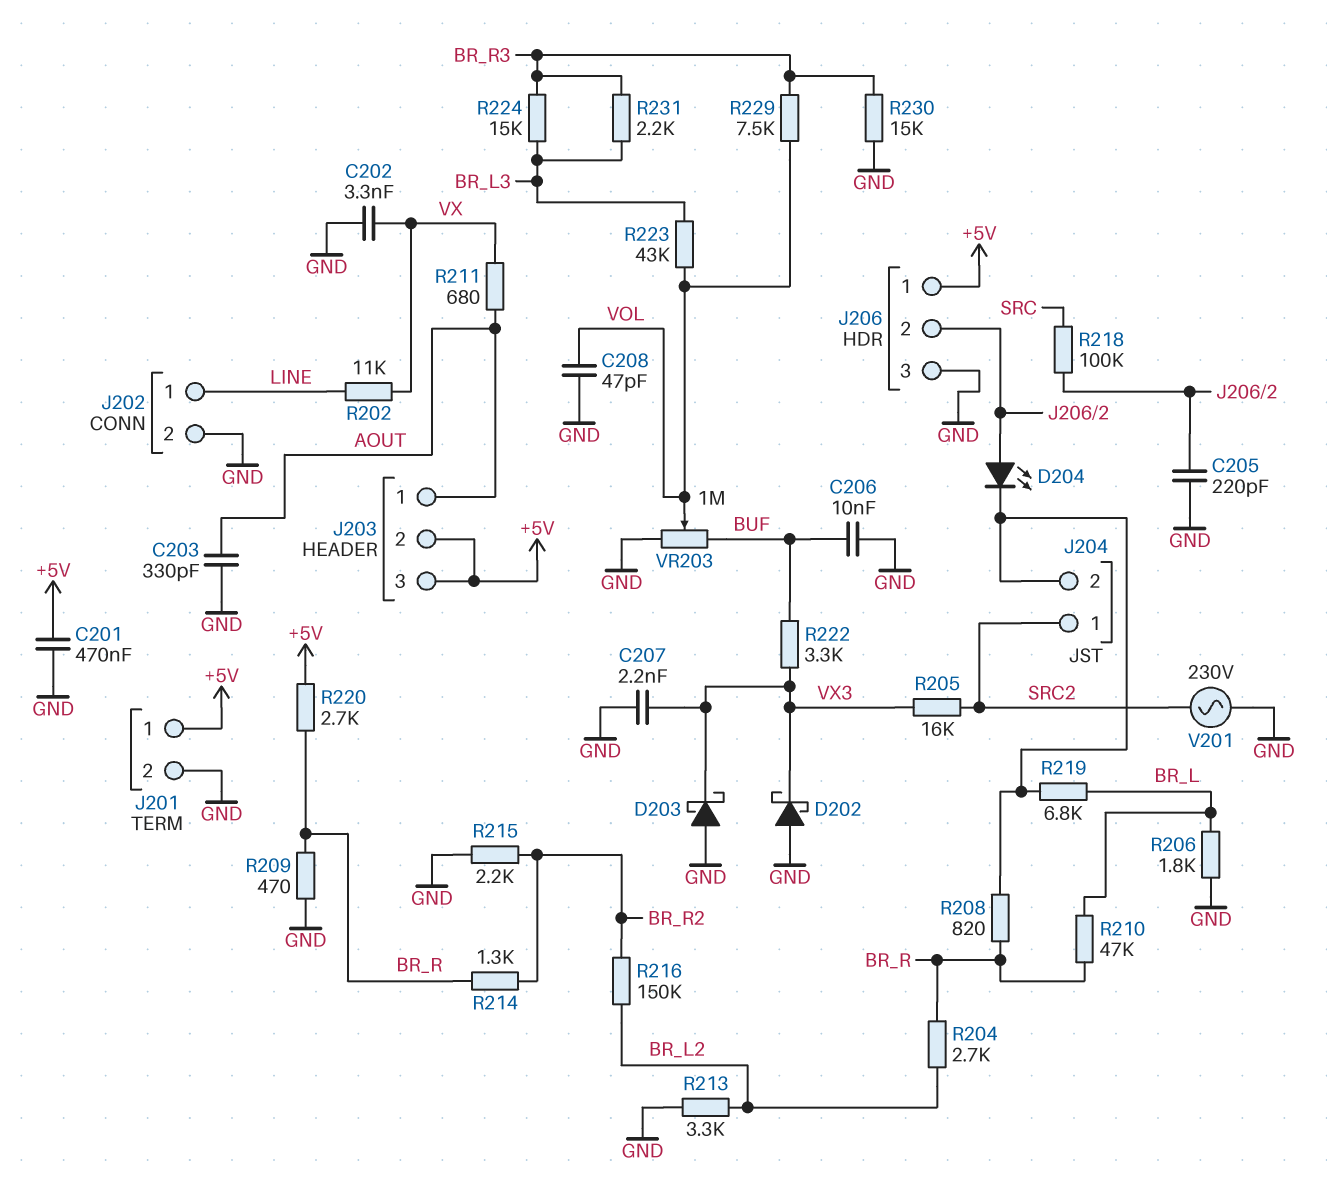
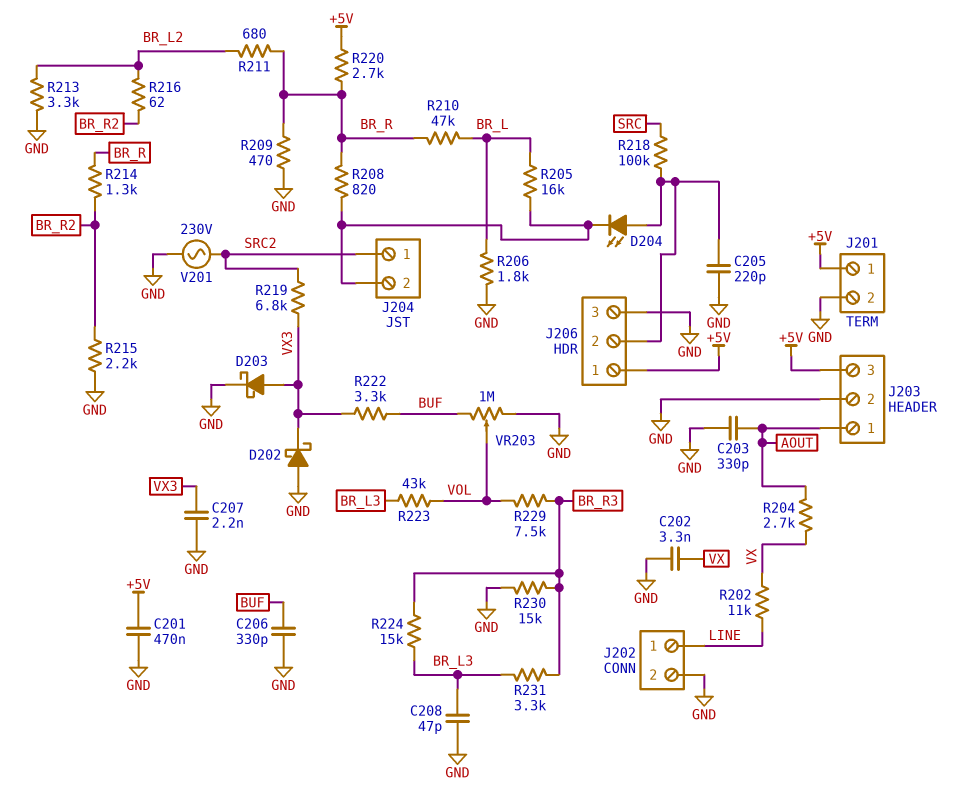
C206: 10nF (BUF, GND) -> 330pF (BUF, GND)
C208: 47pF (GND, VOL) -> 47pF (BR_L3, GND)
D203: schottky (A GND, K VX3) -> schottky (A VX3, K GND)
J203 pin 2: +5V -> GND
R204: 2.7k (BR_L2, BR_R) -> 2.7k (AOUT, VX)
R205: 16k (SRC2, VX3) -> 16k (BR_L, J204/2)
R211: 680 (AOUT, VX) -> 680 (BR_L2, BR_R)
R216: 150k (BR_L2, BR_R2) -> 62 (BR_L2, BR_R2)
R219: 6.8k (BR_L, J204/2) -> 6.8k (SRC2, VX3)
R231: 2.2k (BR_L3, BR_R3) -> 3.3k (BR_L3, BR_R3)

